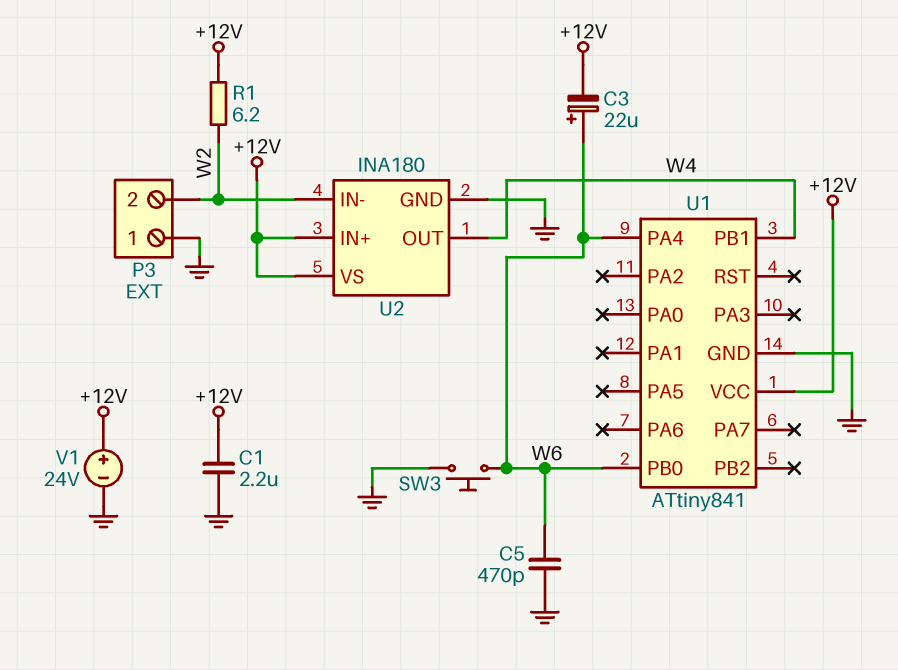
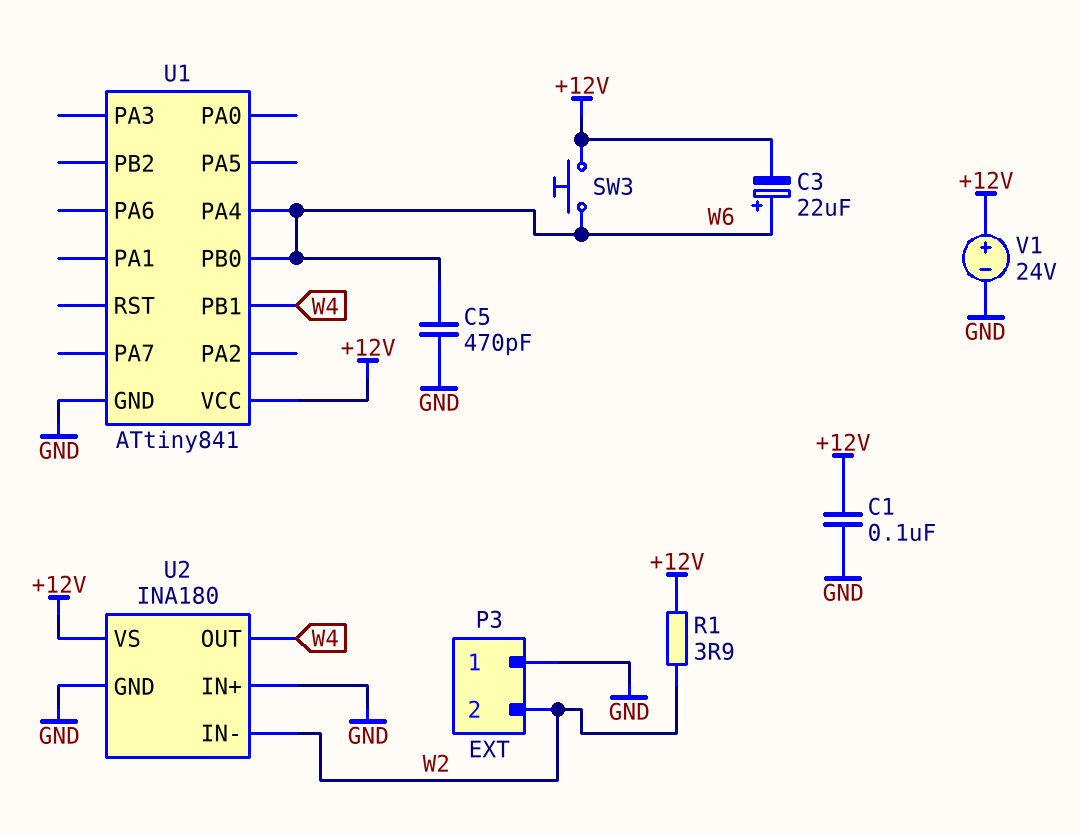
C1: 2.2uF (+12V, GND) -> 100nF (+12V, GND)
R1: 6.2 (+12V, W2) -> 3.9 (+12V, W2)
SW3: button (GND, W6) -> button (+12V, W6)
U2 pin IN+: +12V -> GND

